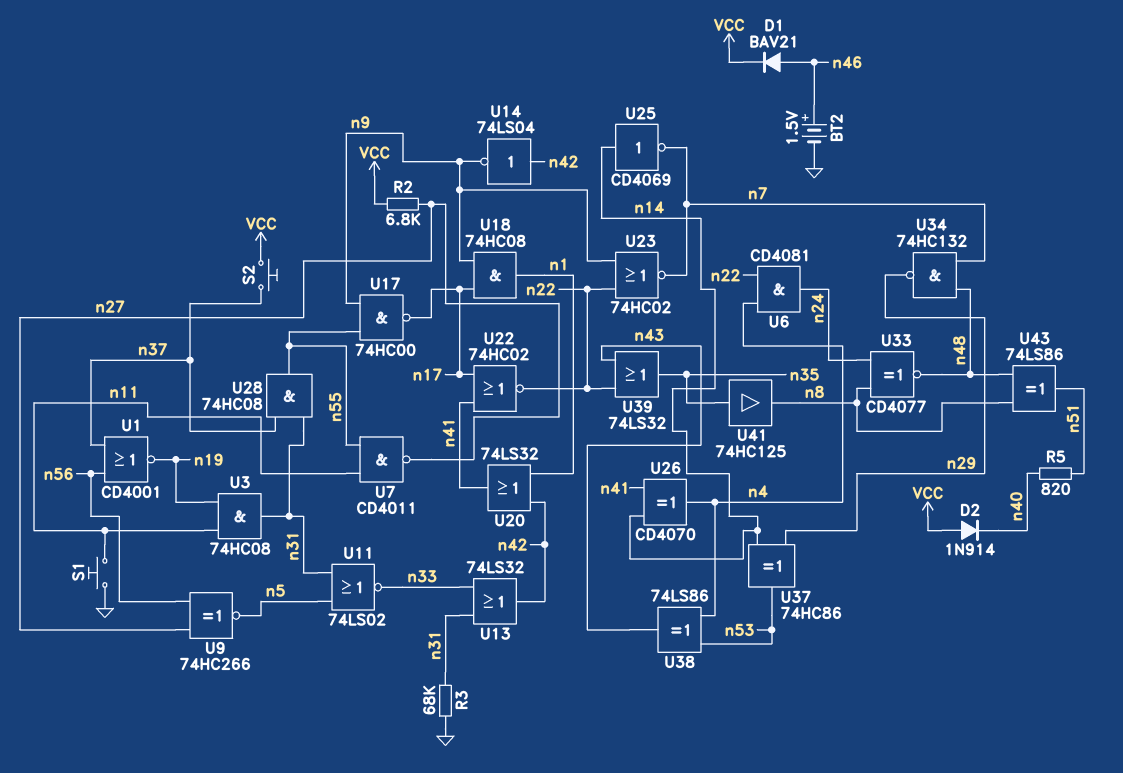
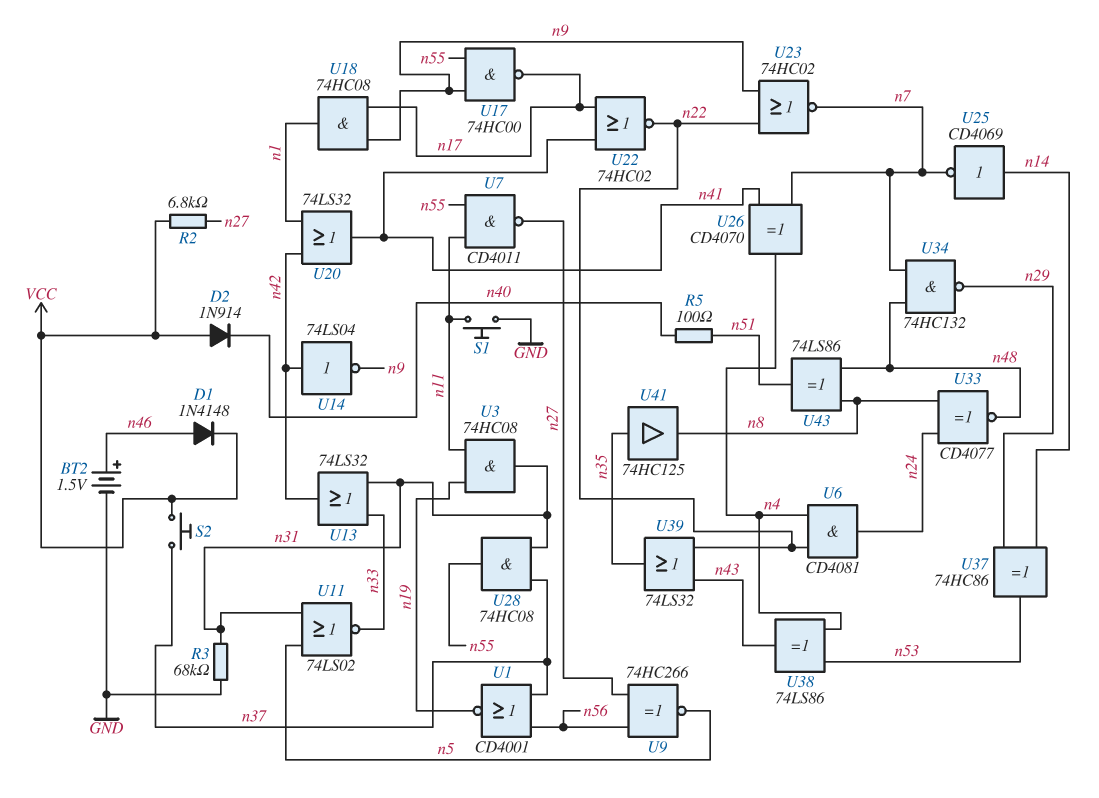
D1: diode BAV21 (A n46, K VCC) -> diode 1N4148 (A n46, K VCC)
R5: 820 (n40, n51) -> 100 (n40, n51)
U26: XOR CD4070 (in n14, in n41, out n4) -> XOR CD4070 (in n7, in n41, out n4)

